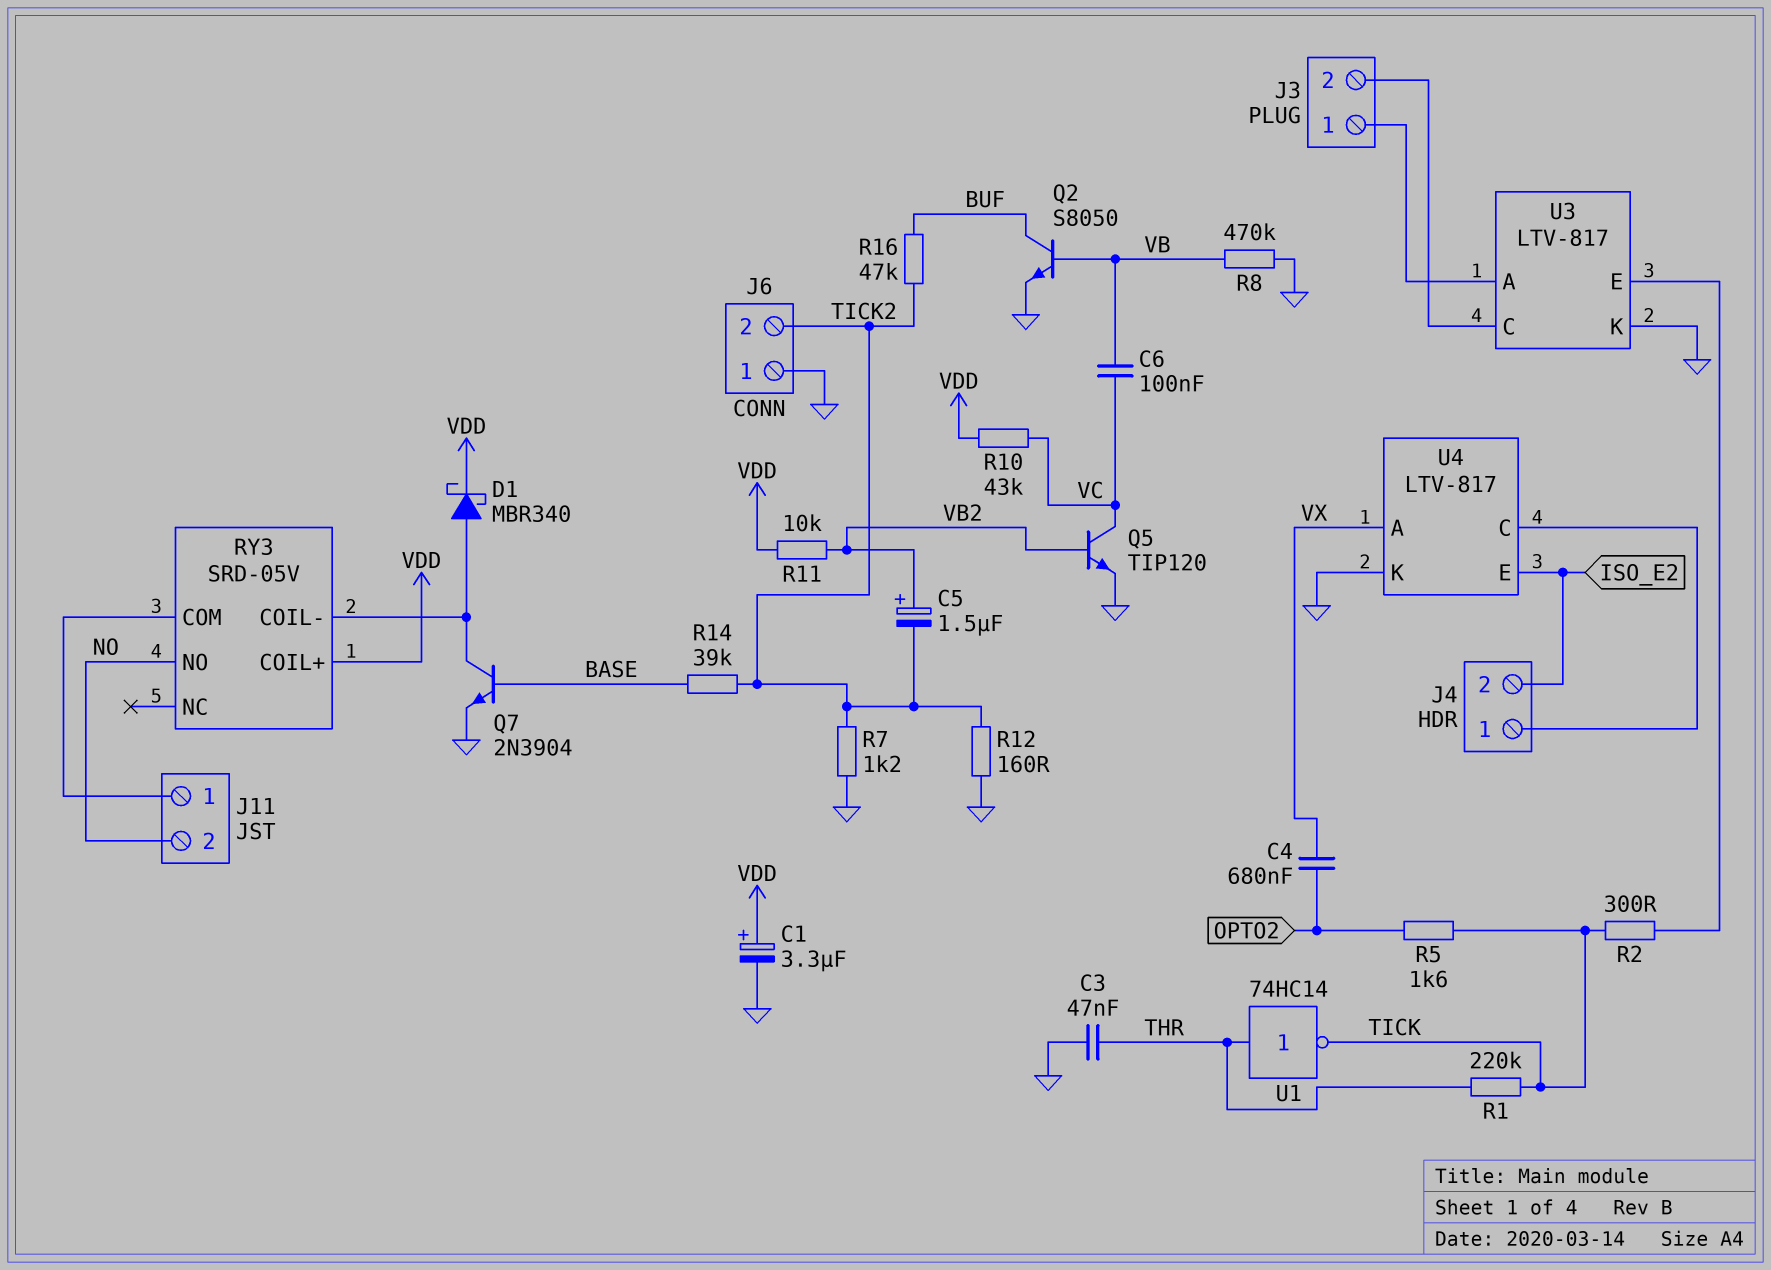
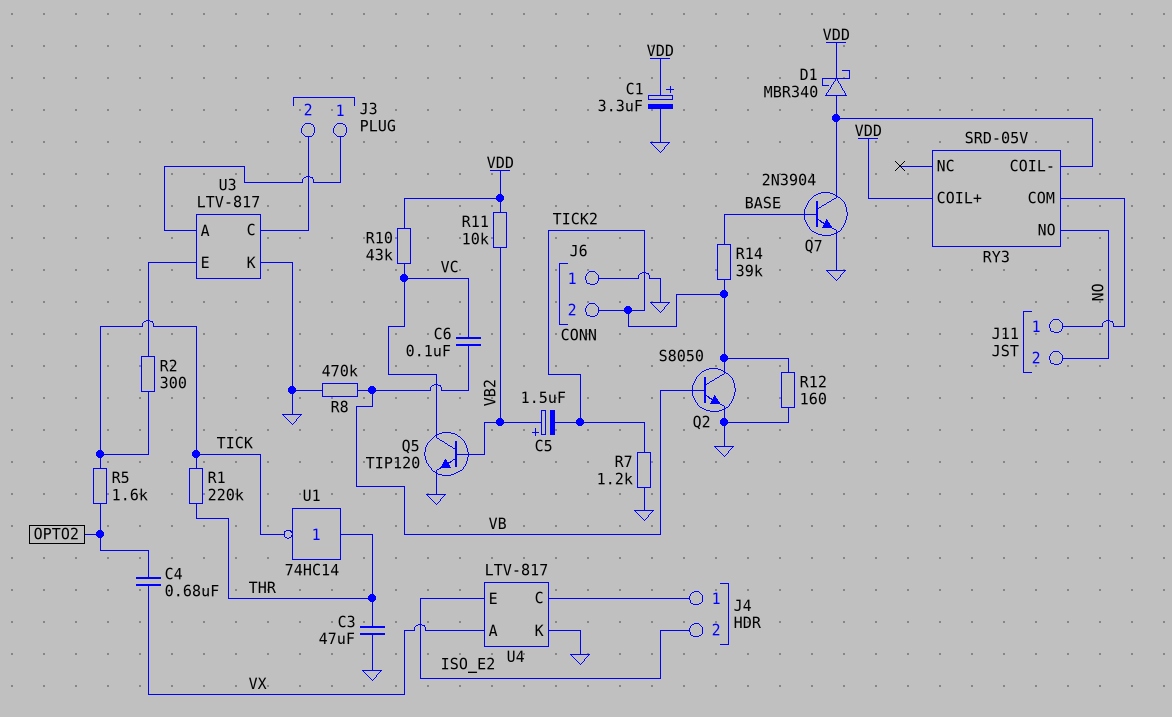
C3: 47nF (GND, THR) -> 47uF (GND, THR)
Q2: NPN S8050 (B VB, C BUF, E GND) -> NPN S8050 (B VB, C TICK2, E GND)
R16: 47k (BUF, TICK2) -> none

